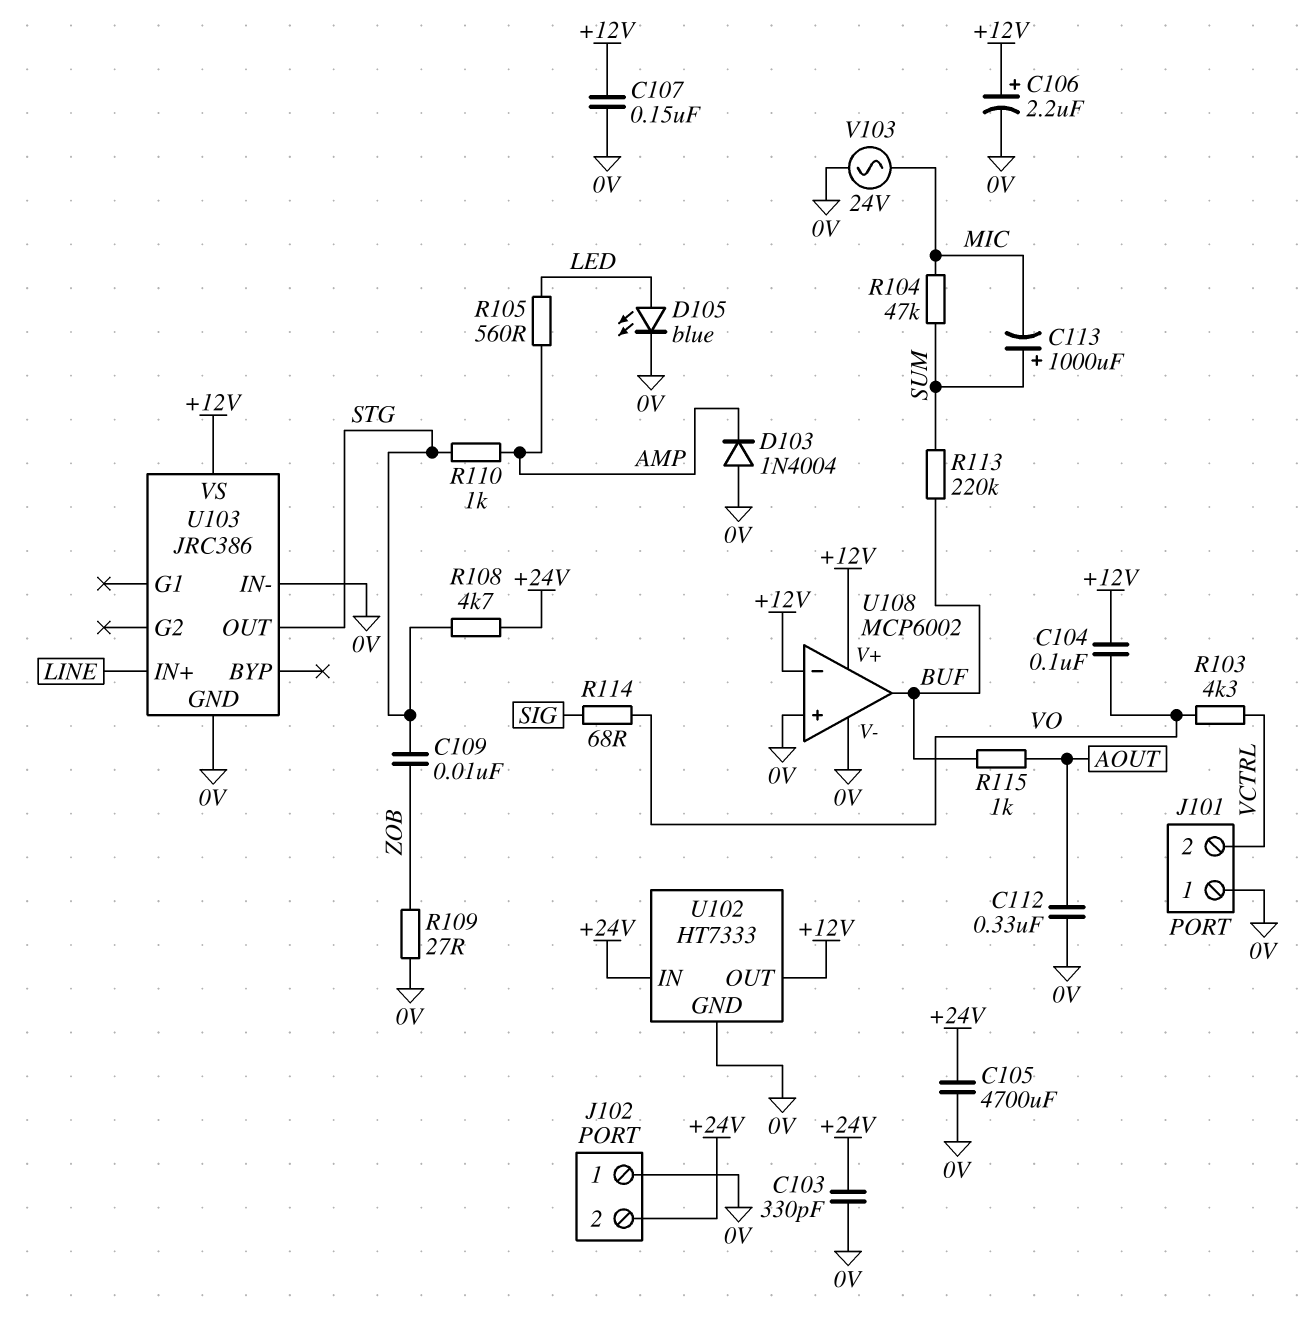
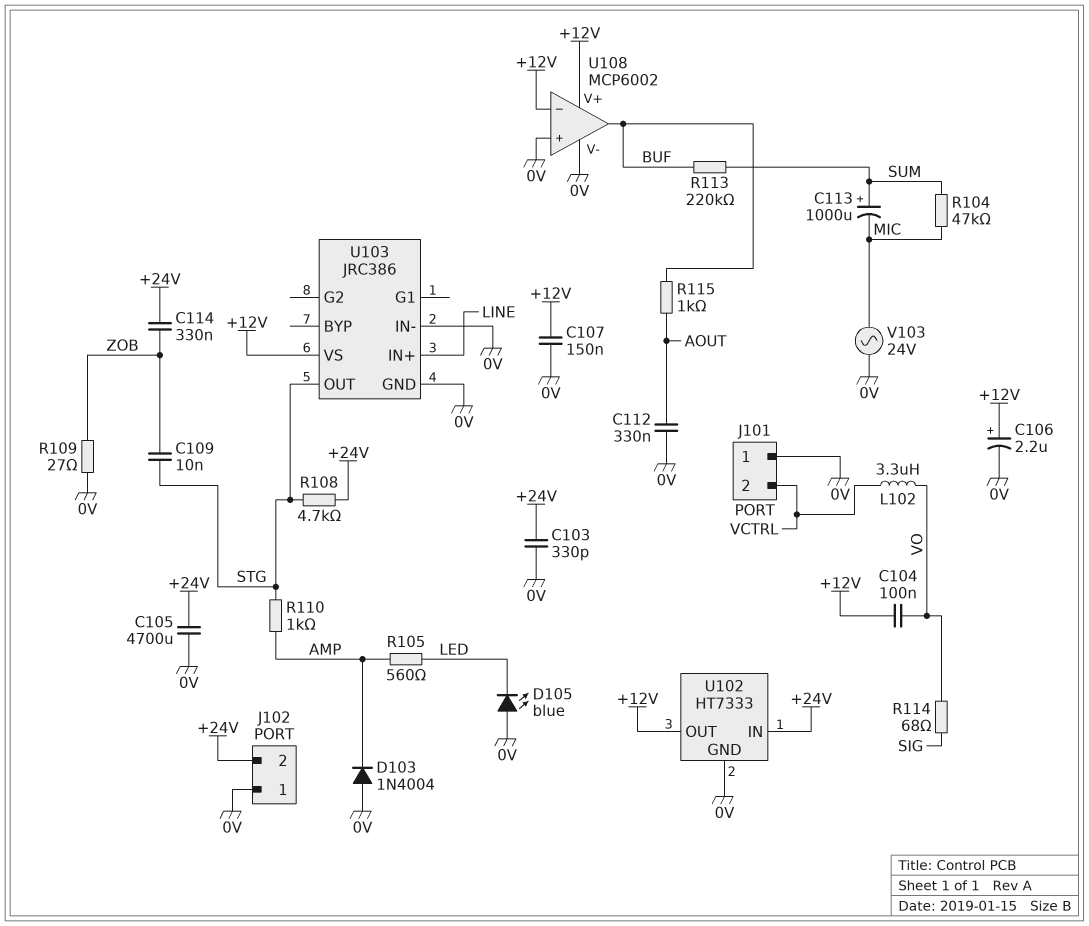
C114: none -> 330nF (+24V, ZOB)
D105: LED blue (A LED, K 0V) -> LED blue (A 0V, K LED)
L102: none -> 3.3uH (VCTRL, VO)
R103: 4.3k (VCTRL, VO) -> none

